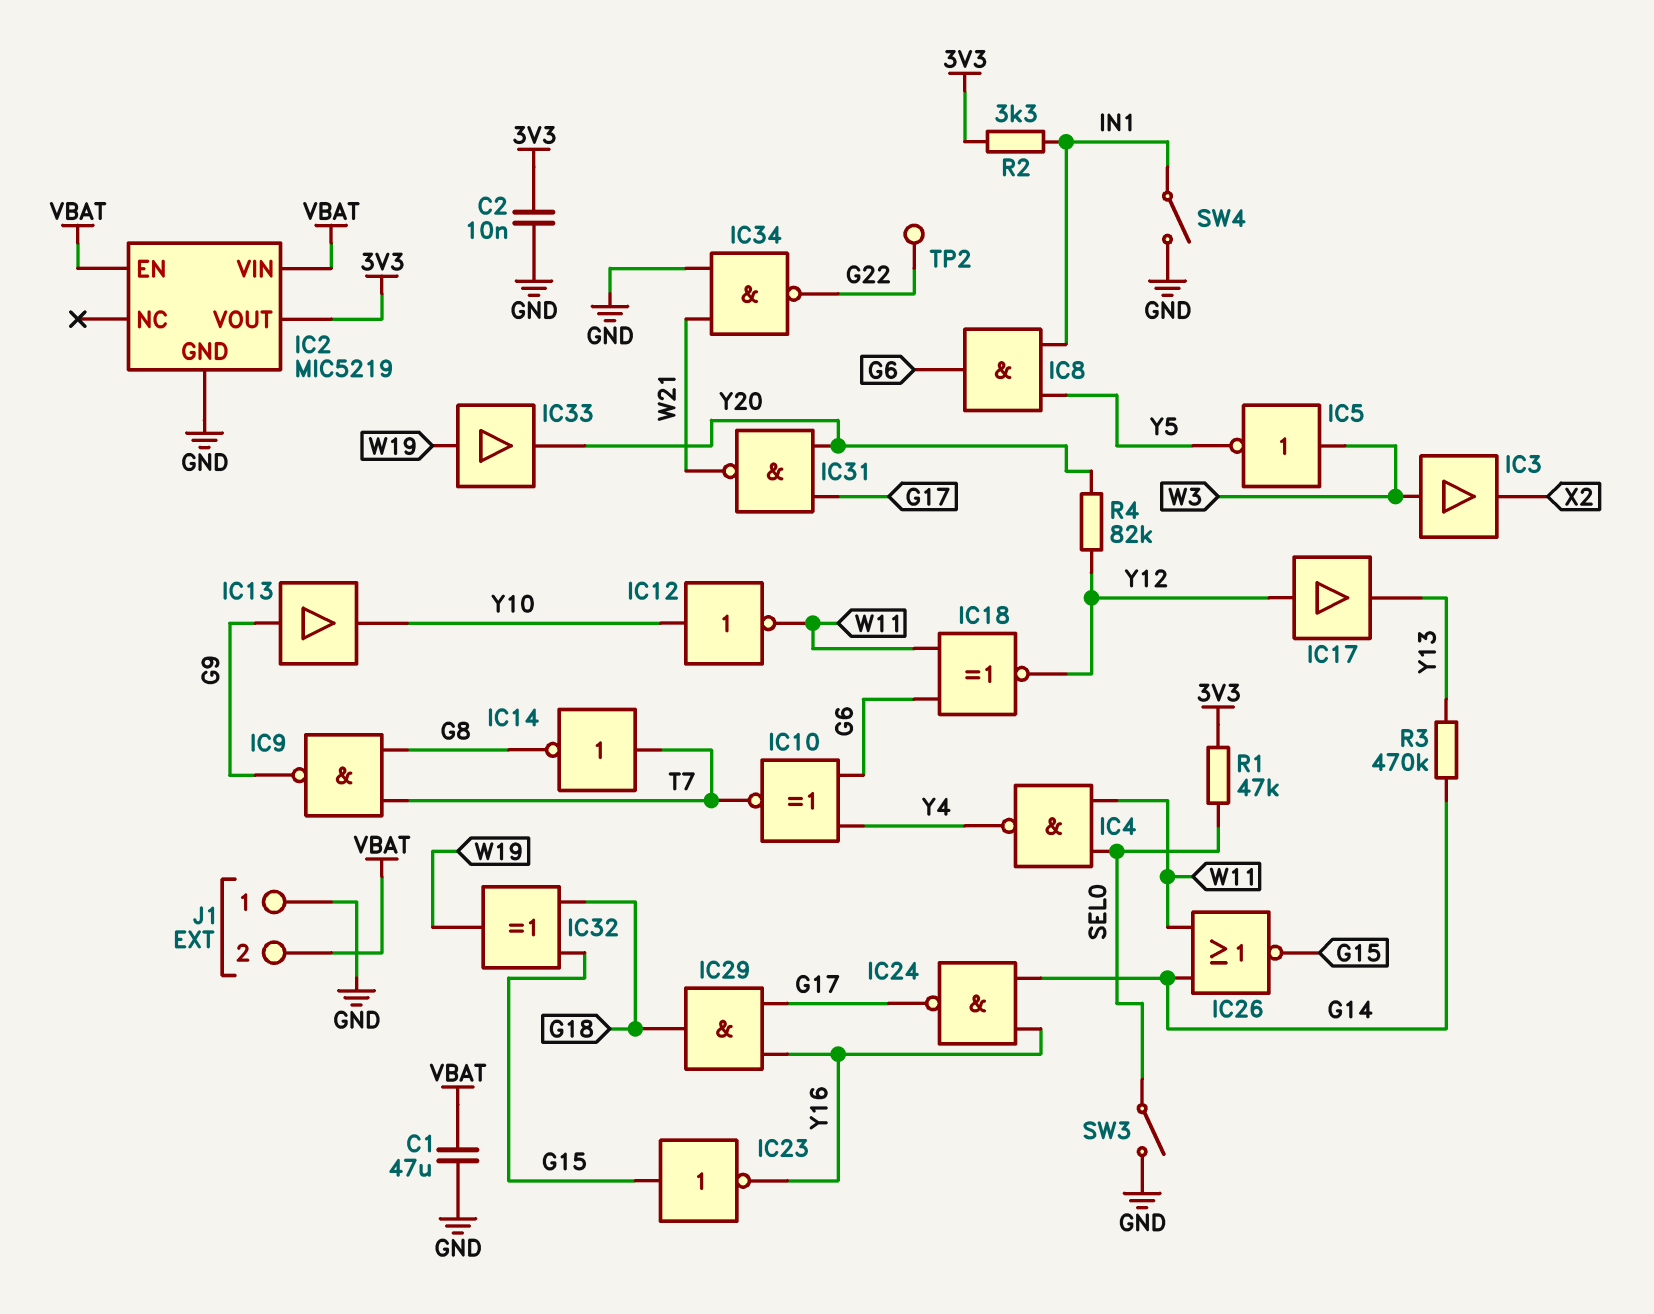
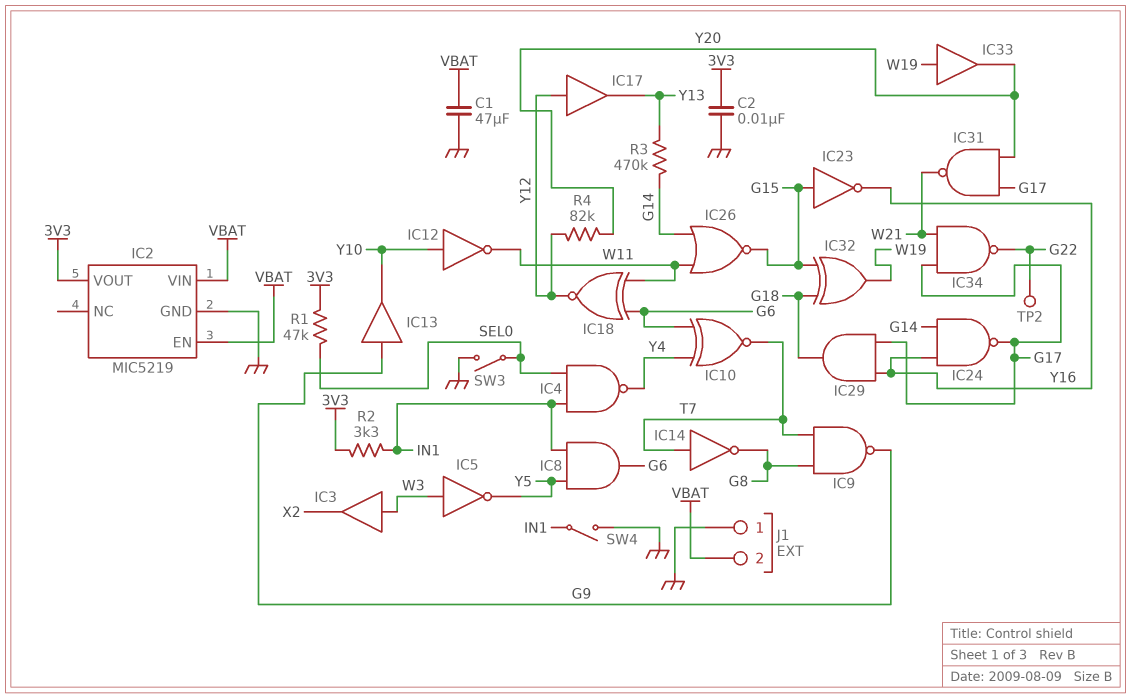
IC4: NAND (in SEL0, in W11, out Y4) -> NAND (in IN1, in SEL0, out Y4)
IC34: NAND (in GND, in W21, out G22) -> NAND (in G17, in W21, out G22)

